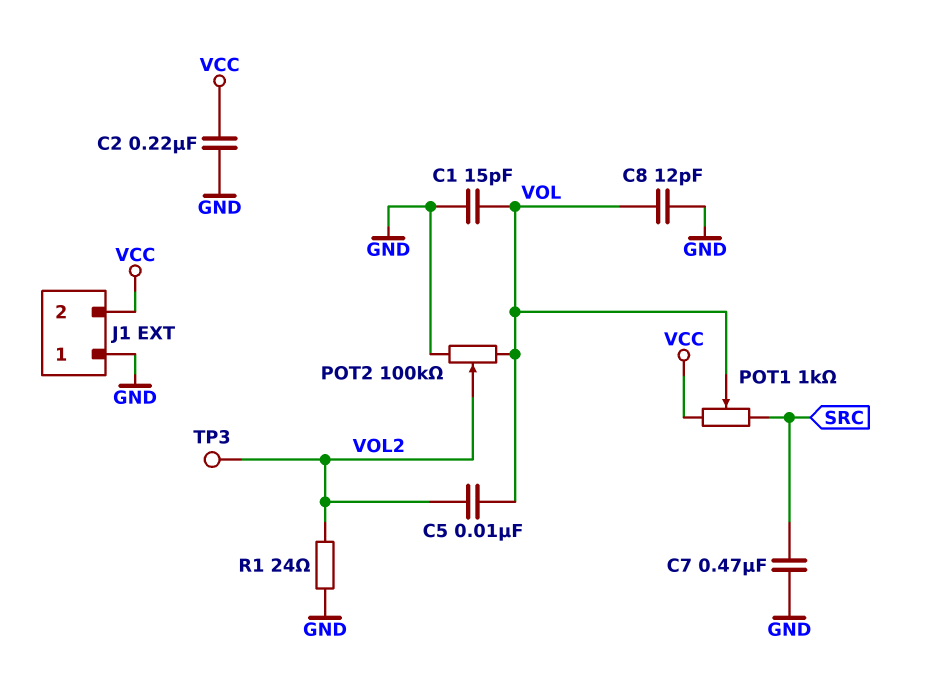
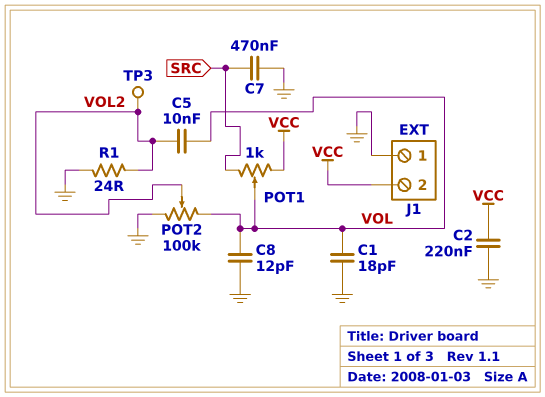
C1: 15pF (GND, VOL) -> 18pF (GND, VOL)

